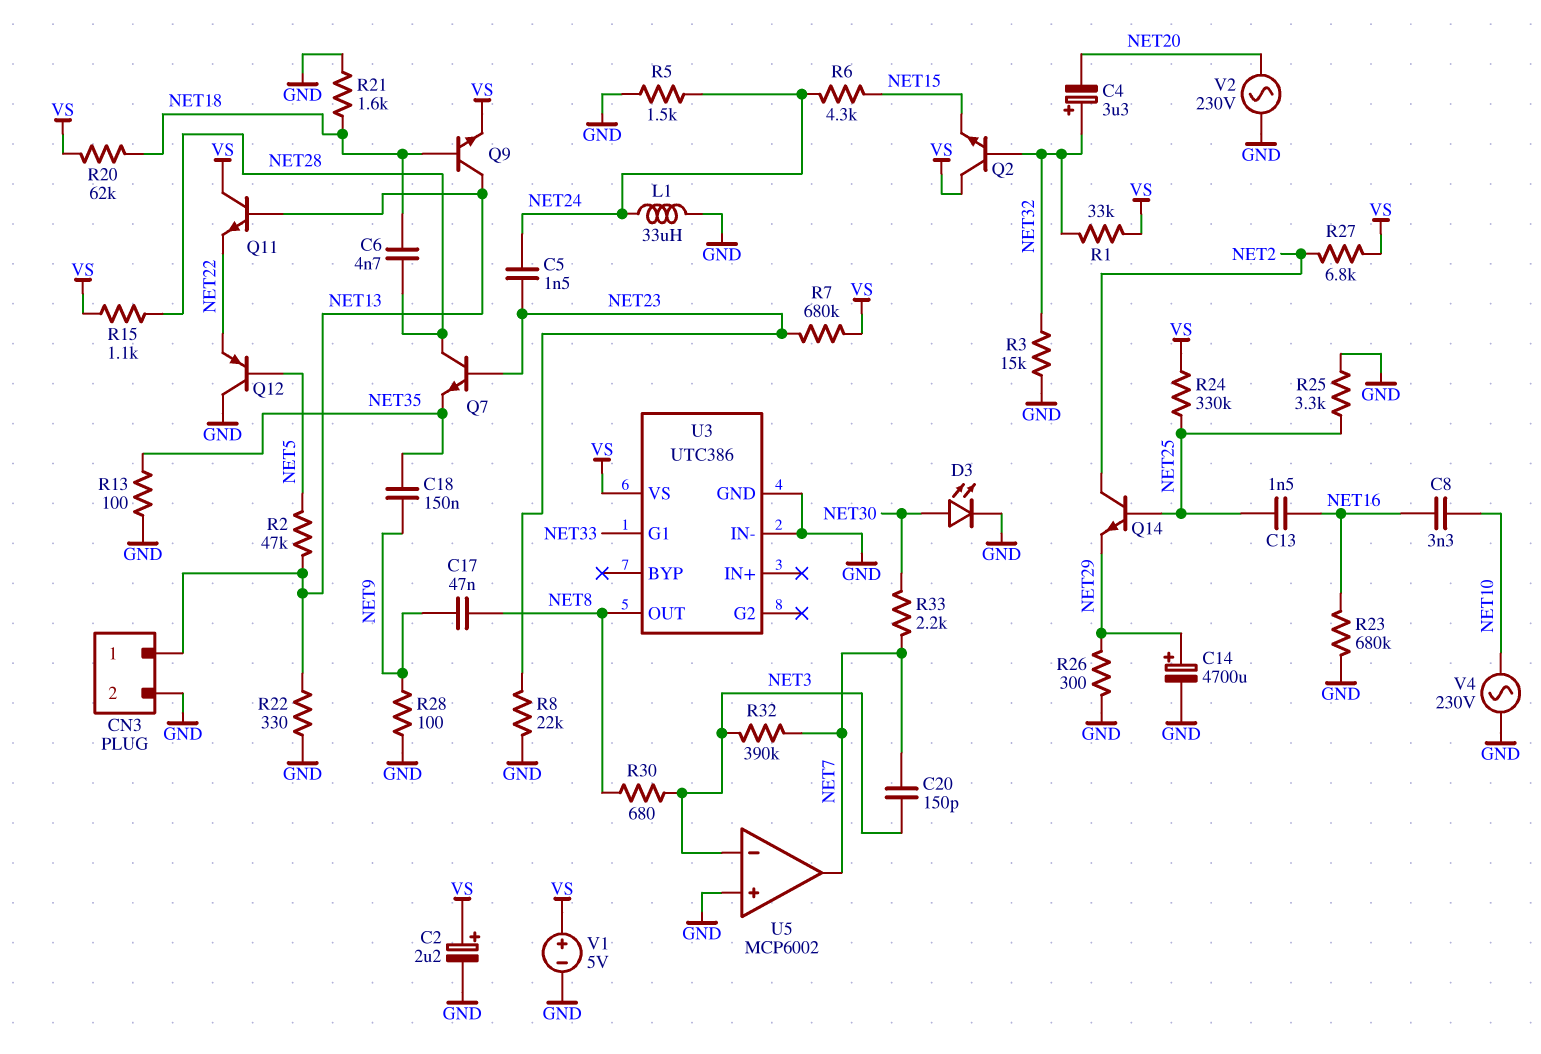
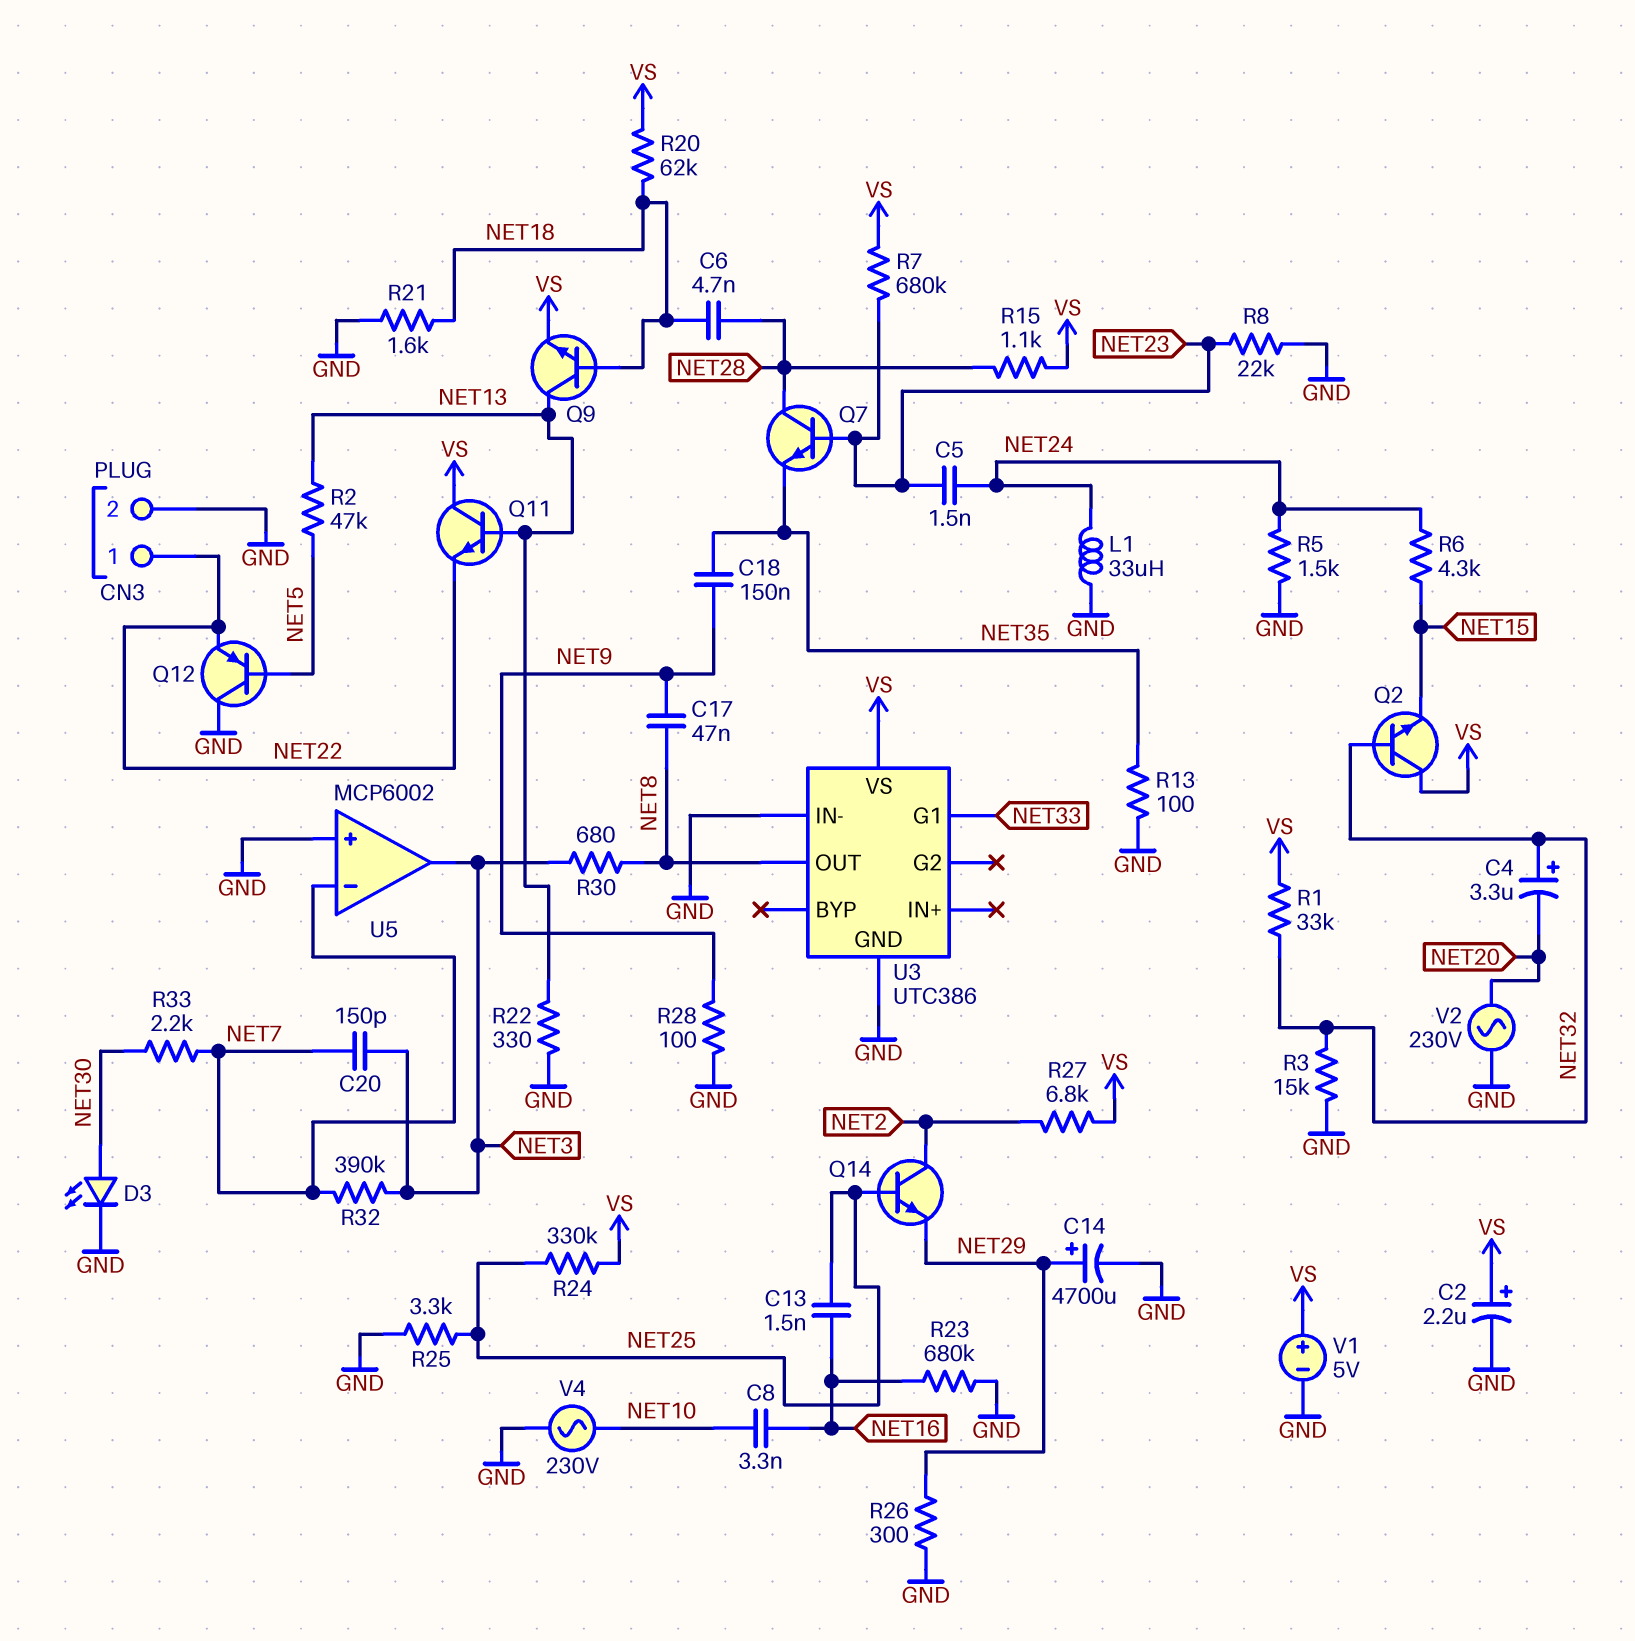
CN3 pin 1: NET13 -> NET22
U5 pin in-: NET3 -> NET7
U5 pin out: NET7 -> NET3

